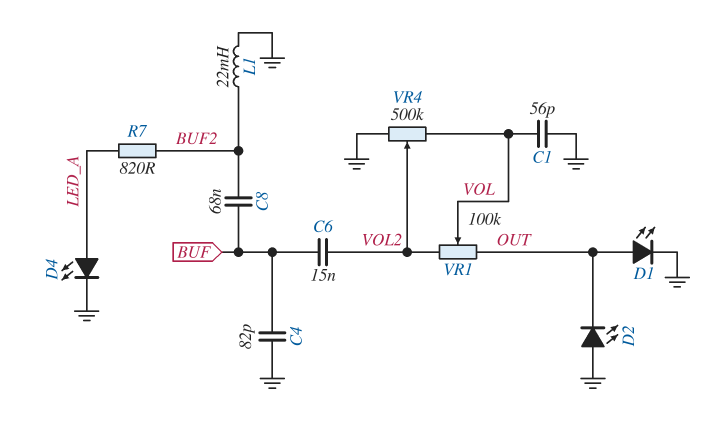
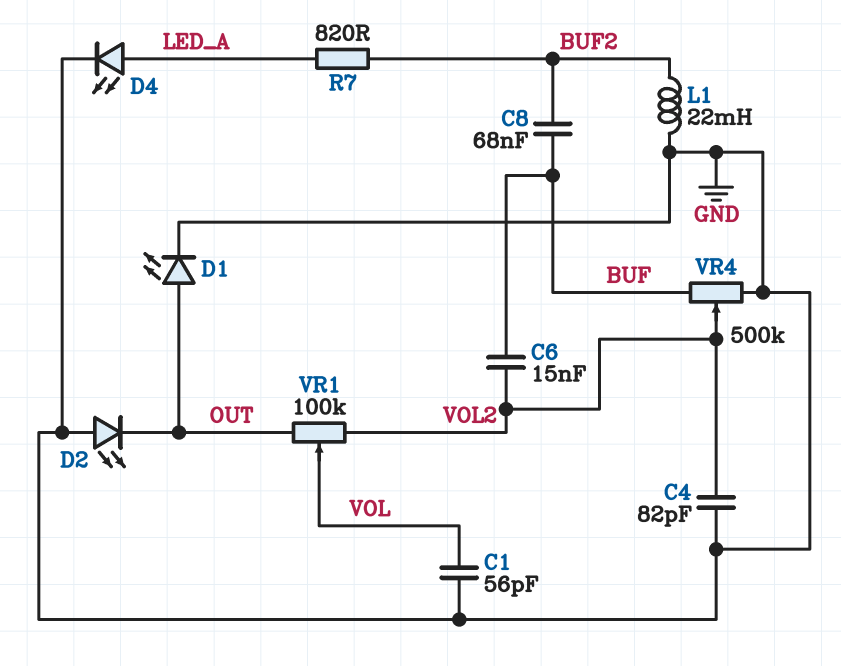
C4: 82pF (BUF, GND) -> 82pF (GND, VOL2)
VR4: 500k (GND, VOL, wiper VOL2) -> 500k (BUF, GND, wiper VOL2)

